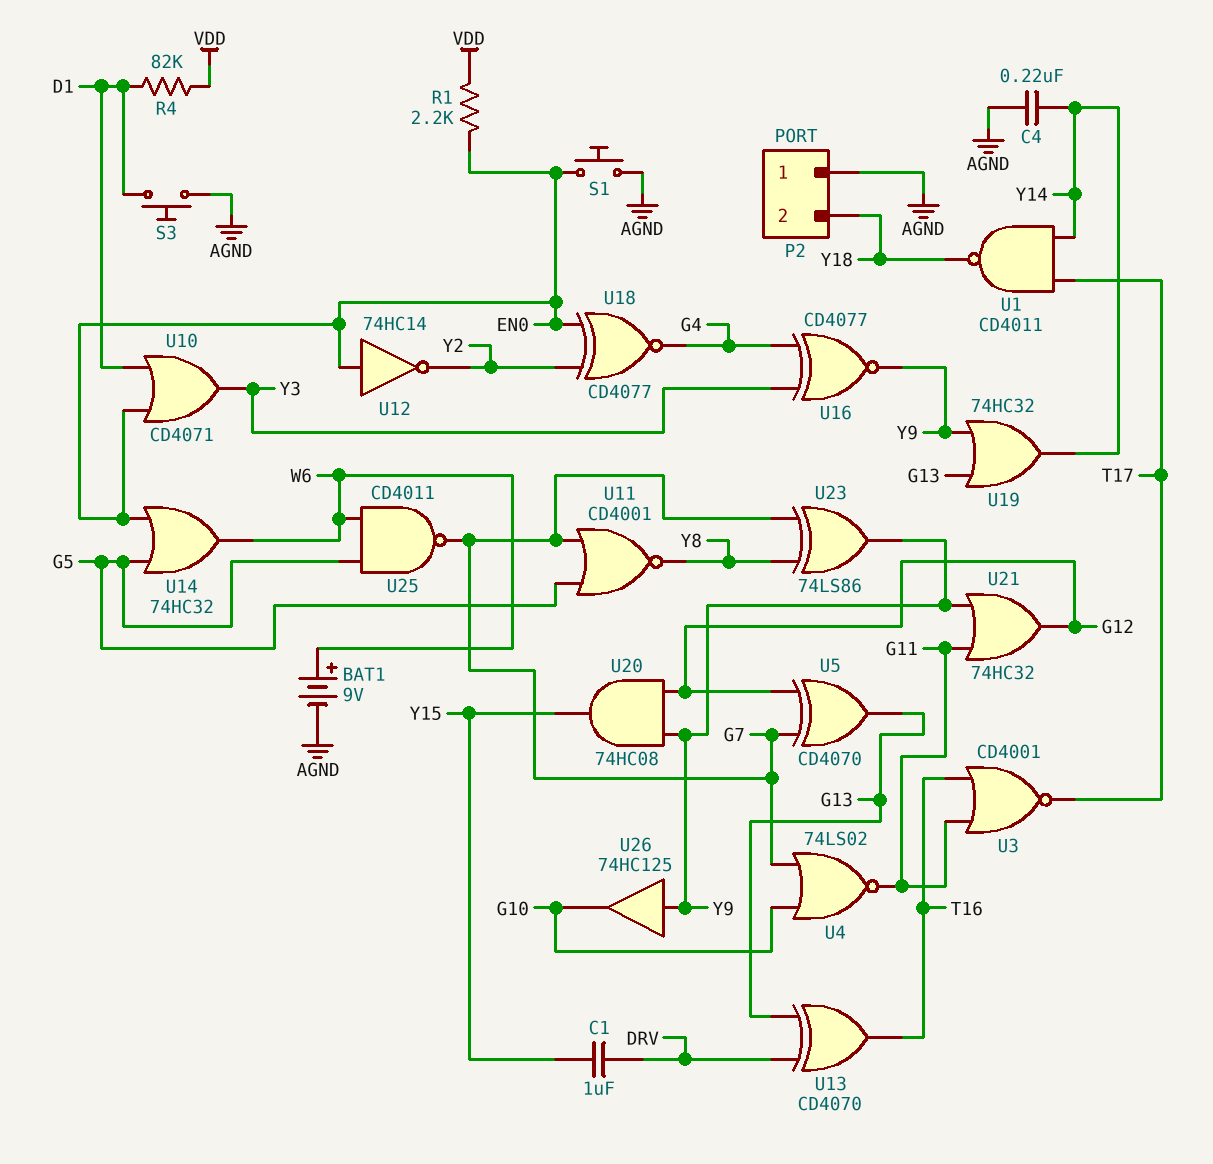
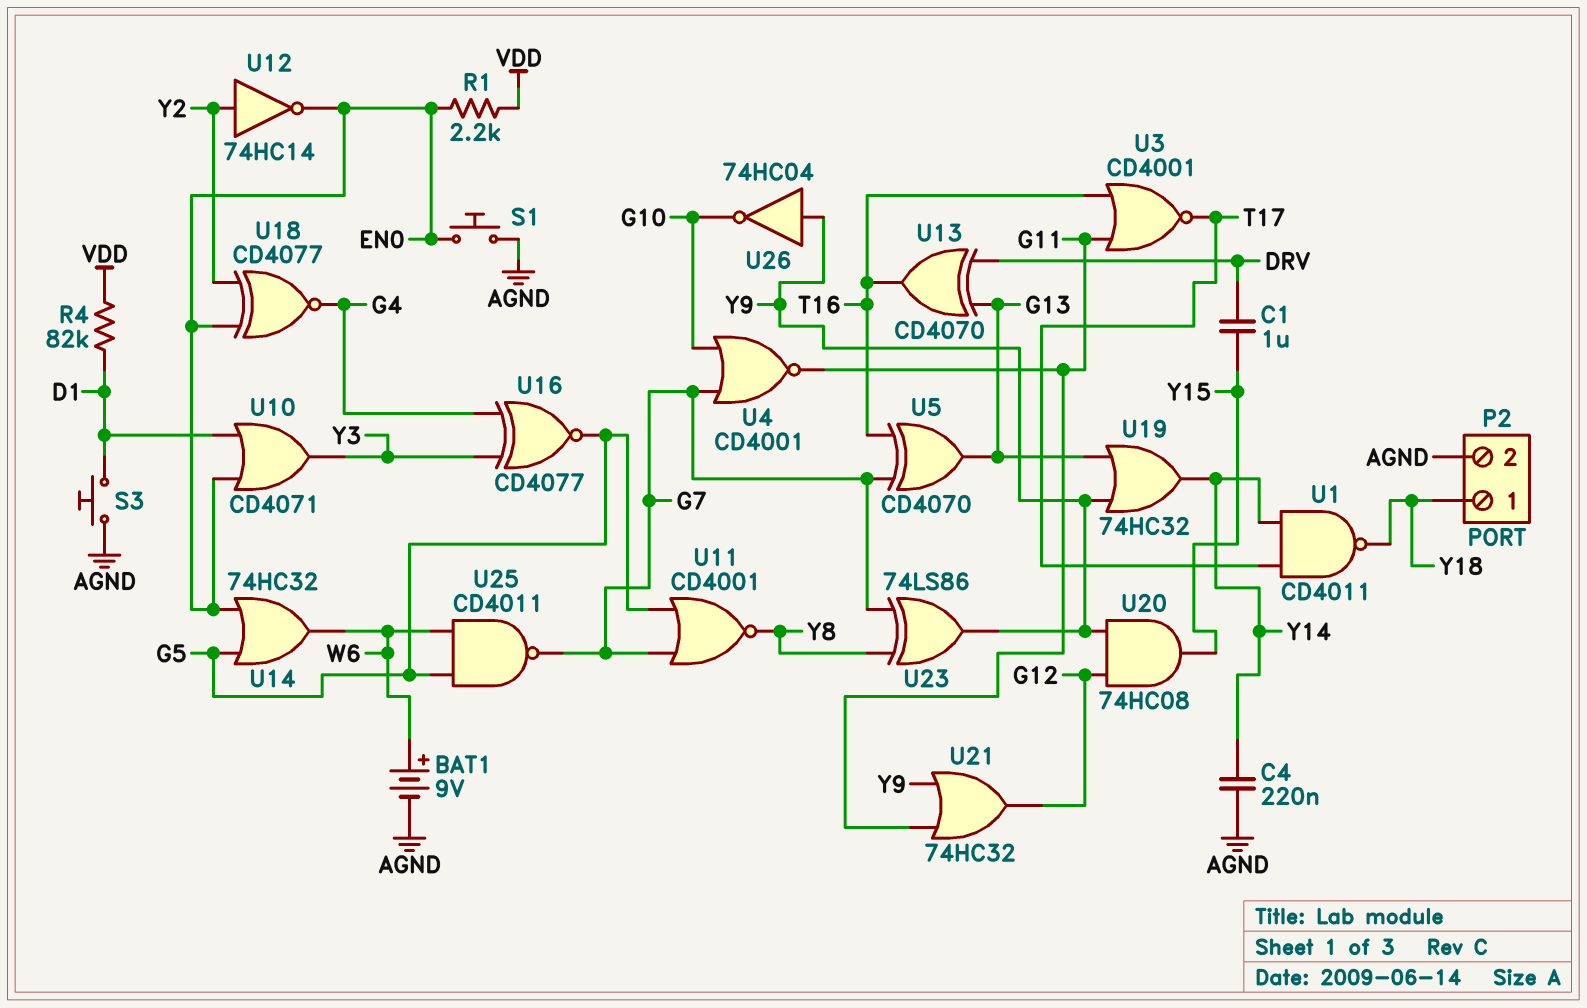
P2 pin 1: AGND -> Y18
P2 pin 2: Y18 -> AGND
U4: NOR 74LS02 (in G7, in G10, out G11) -> NOR CD4001 (in G7, in G10, out G11)
U5: XOR CD4070 (in G7, in G12, out G13) -> XOR CD4070 (in G7, in T16, out G13)
U12: NOT 74HC14 (in EN0, out Y2) -> NOT 74HC14 (in Y2, out EN0)
U16: XNOR CD4077 (in G4, in Y3, out Y9) -> XNOR CD4077 (in G4, in Y3, out G5)
U26: buffer 74HC125 (in Y9, out G10) -> NOT 74HC04 (in Y9, out G10)

